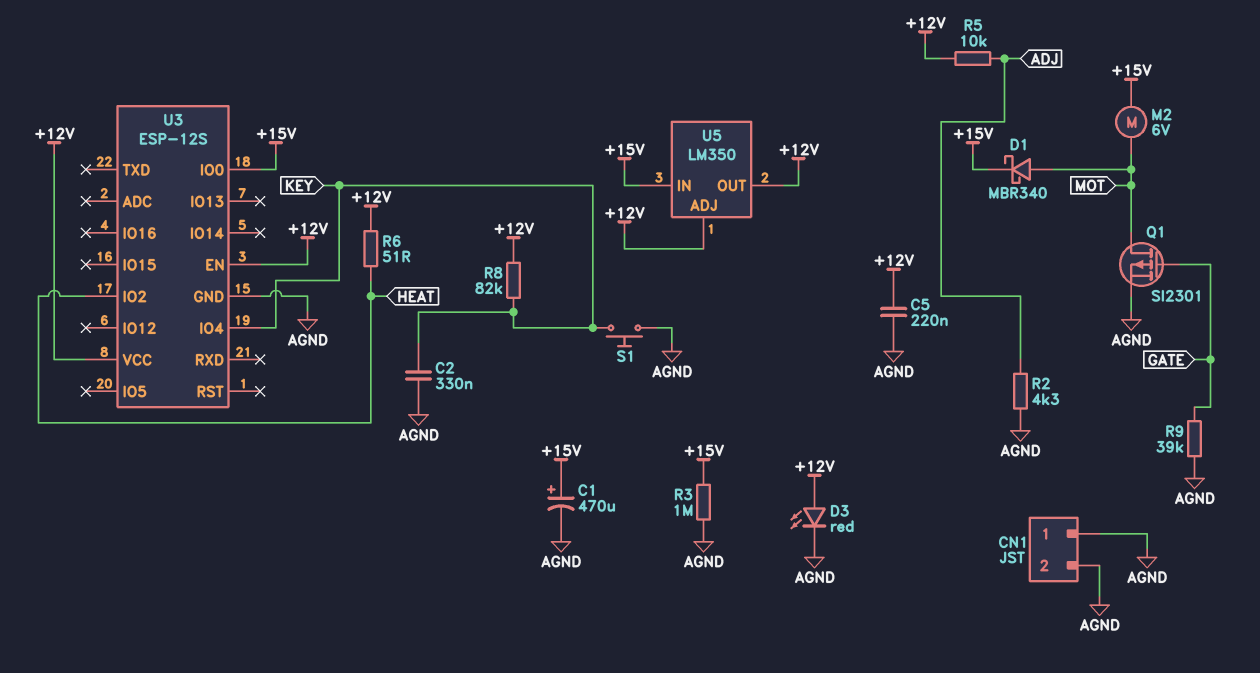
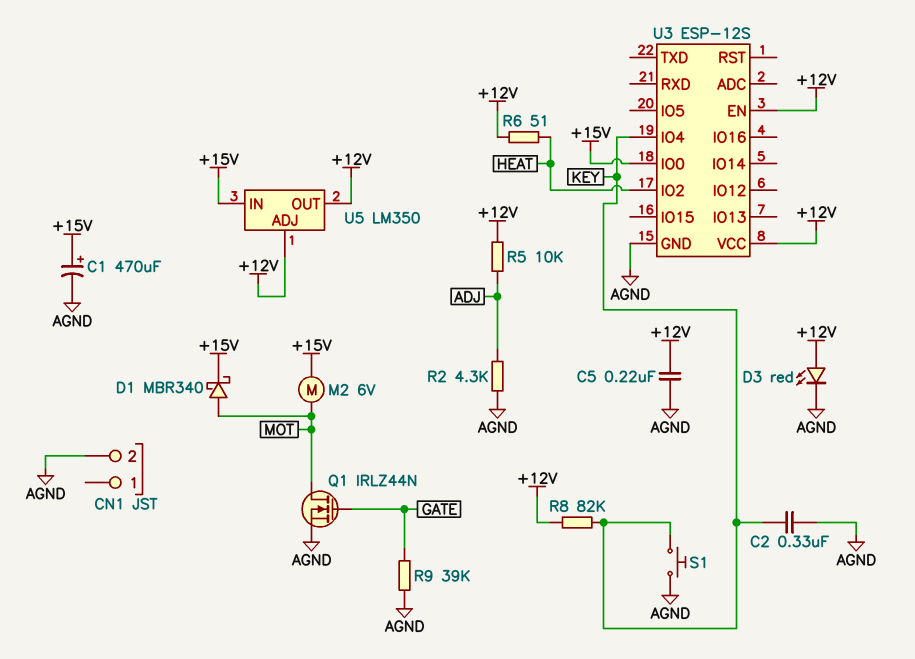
CN1 pin 1: AGND -> none
Q1: PMOS SI2301 (G GATE, D MOT, S AGND) -> NMOS IRLZ44N (G GATE, D MOT, S AGND)
R3: 1M (+15V, AGND) -> none

